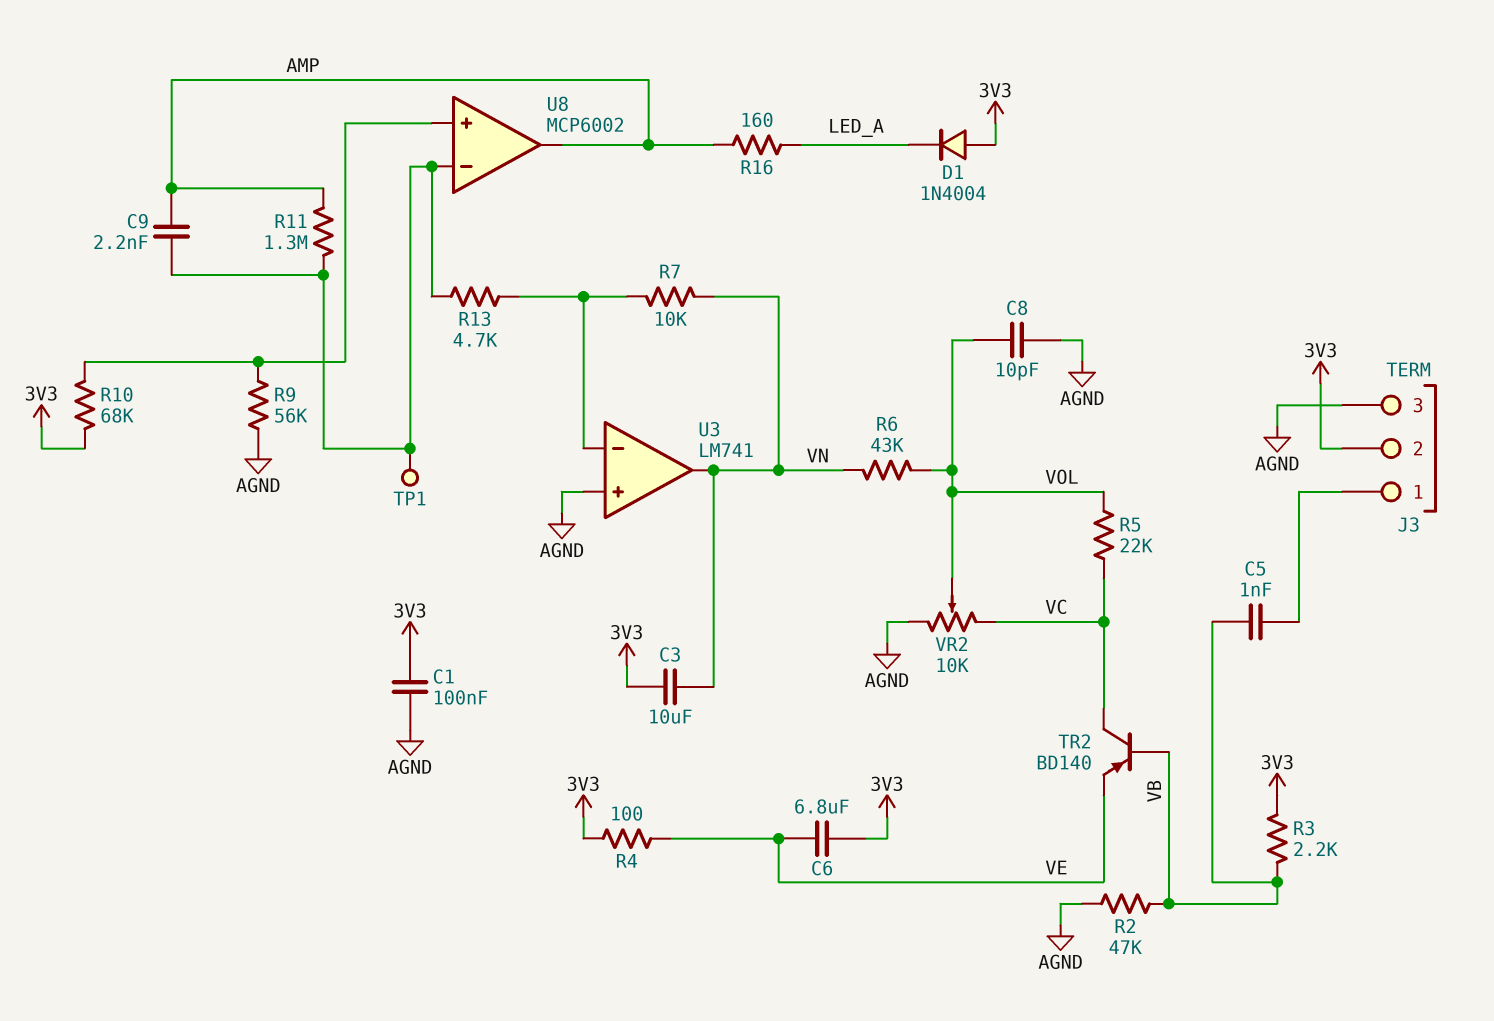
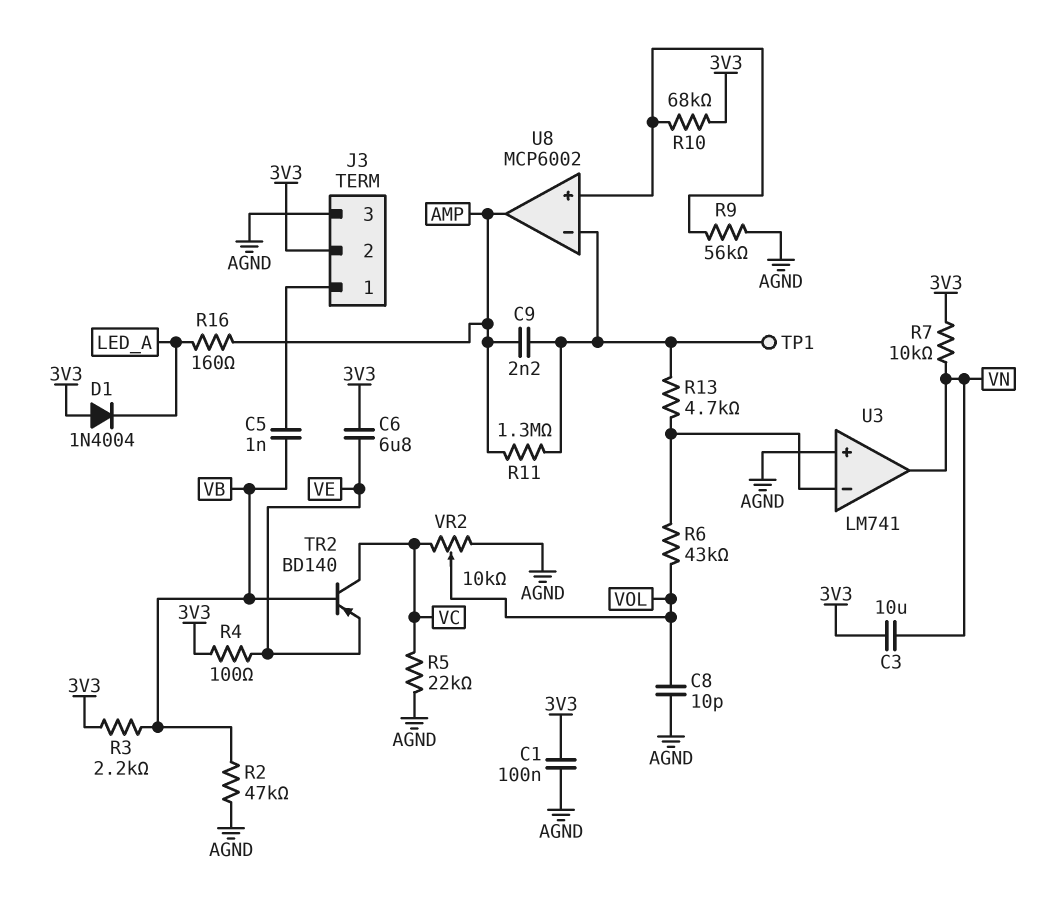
R5: 22k (VC, VOL) -> 22k (AGND, VC)
R6: 43k (VN, VOL) -> 43k (U3/in-, VOL)
R7: 10k (U3/in-, VN) -> 10k (3V3, VN)

